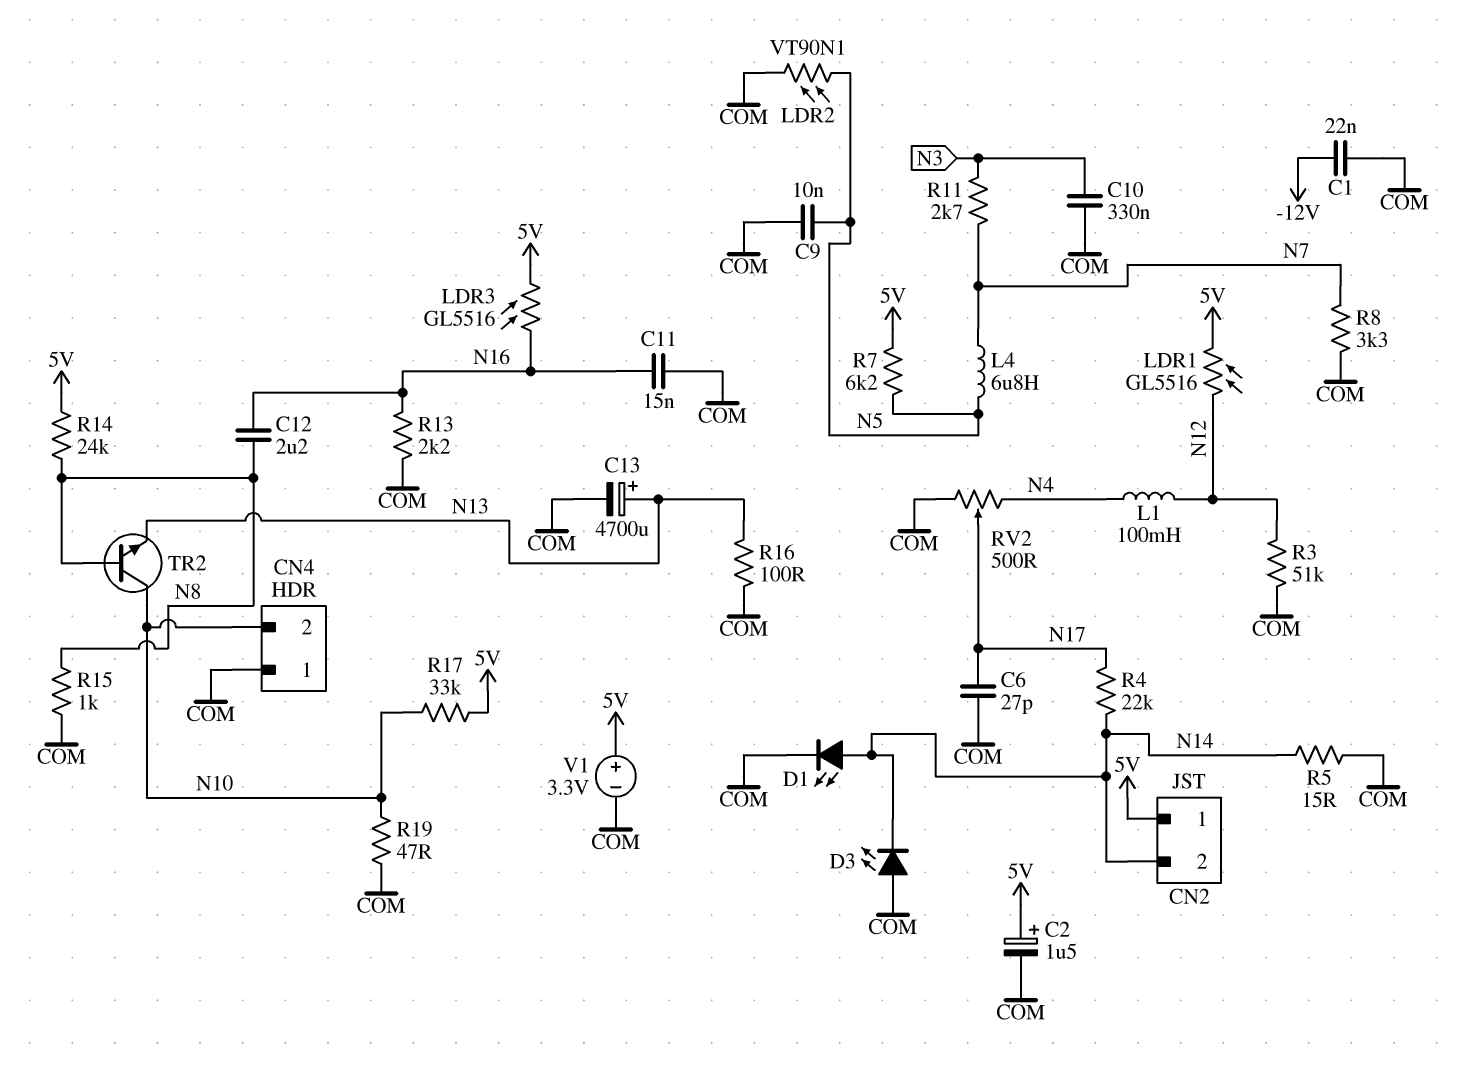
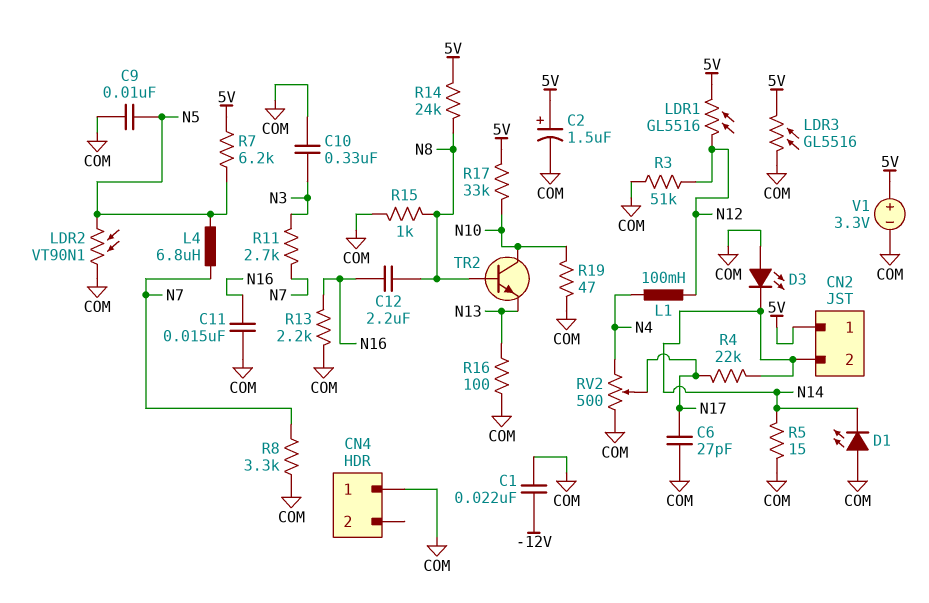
C13: 4700uF (plus N13, minus COM) -> none
CN4 pin 2: N10 -> none
D1: LED (A N14, K COM) -> LED (A COM, K N14)
LDR3: GL5516 (5V, N16) -> GL5516 (5V, COM)

